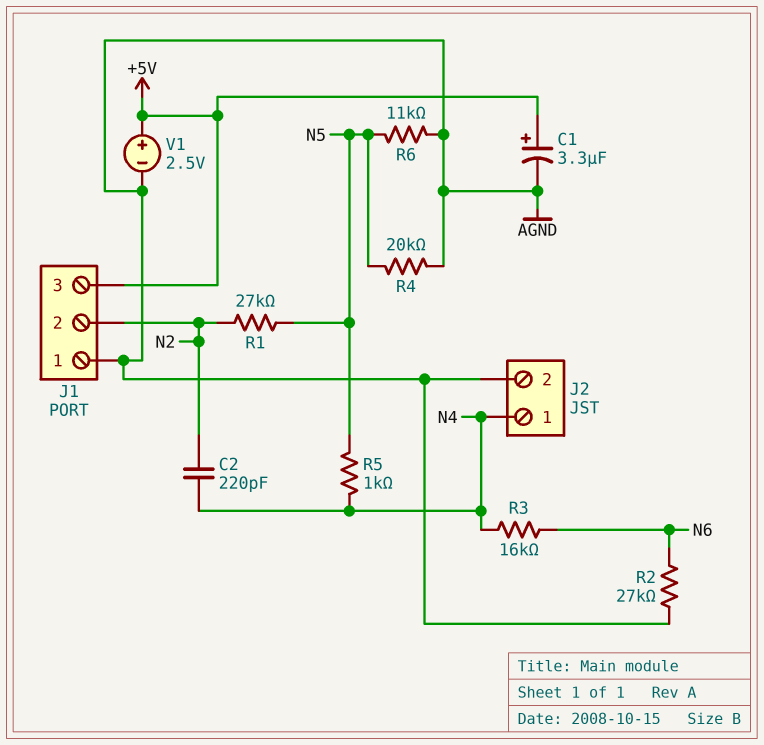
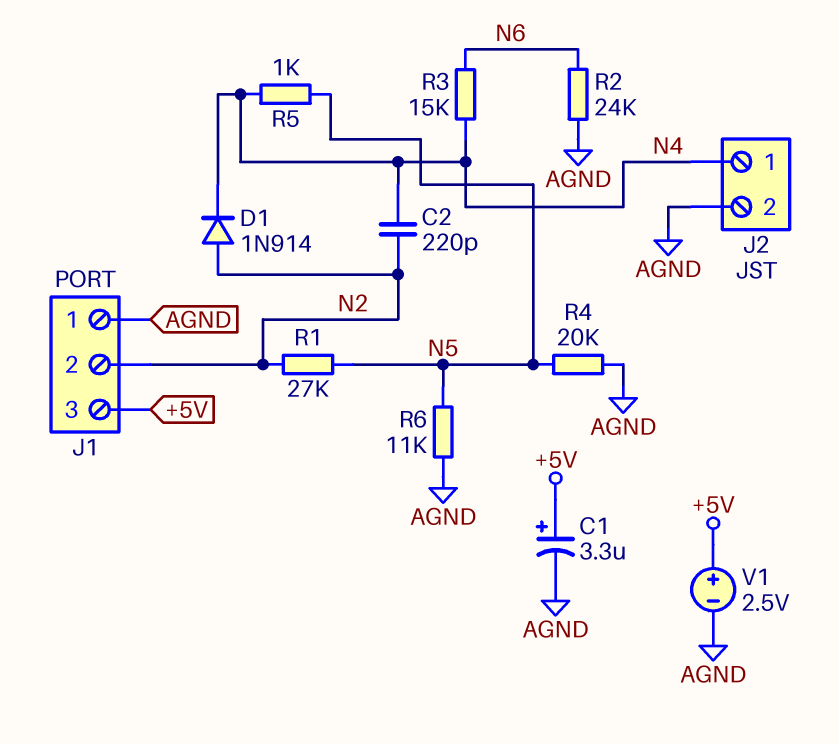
D1: none -> diode 1N914 (A N2, K N4)
R2: 27k (AGND, N6) -> 24k (AGND, N6)
R3: 16k (N4, N6) -> 15k (N4, N6)

